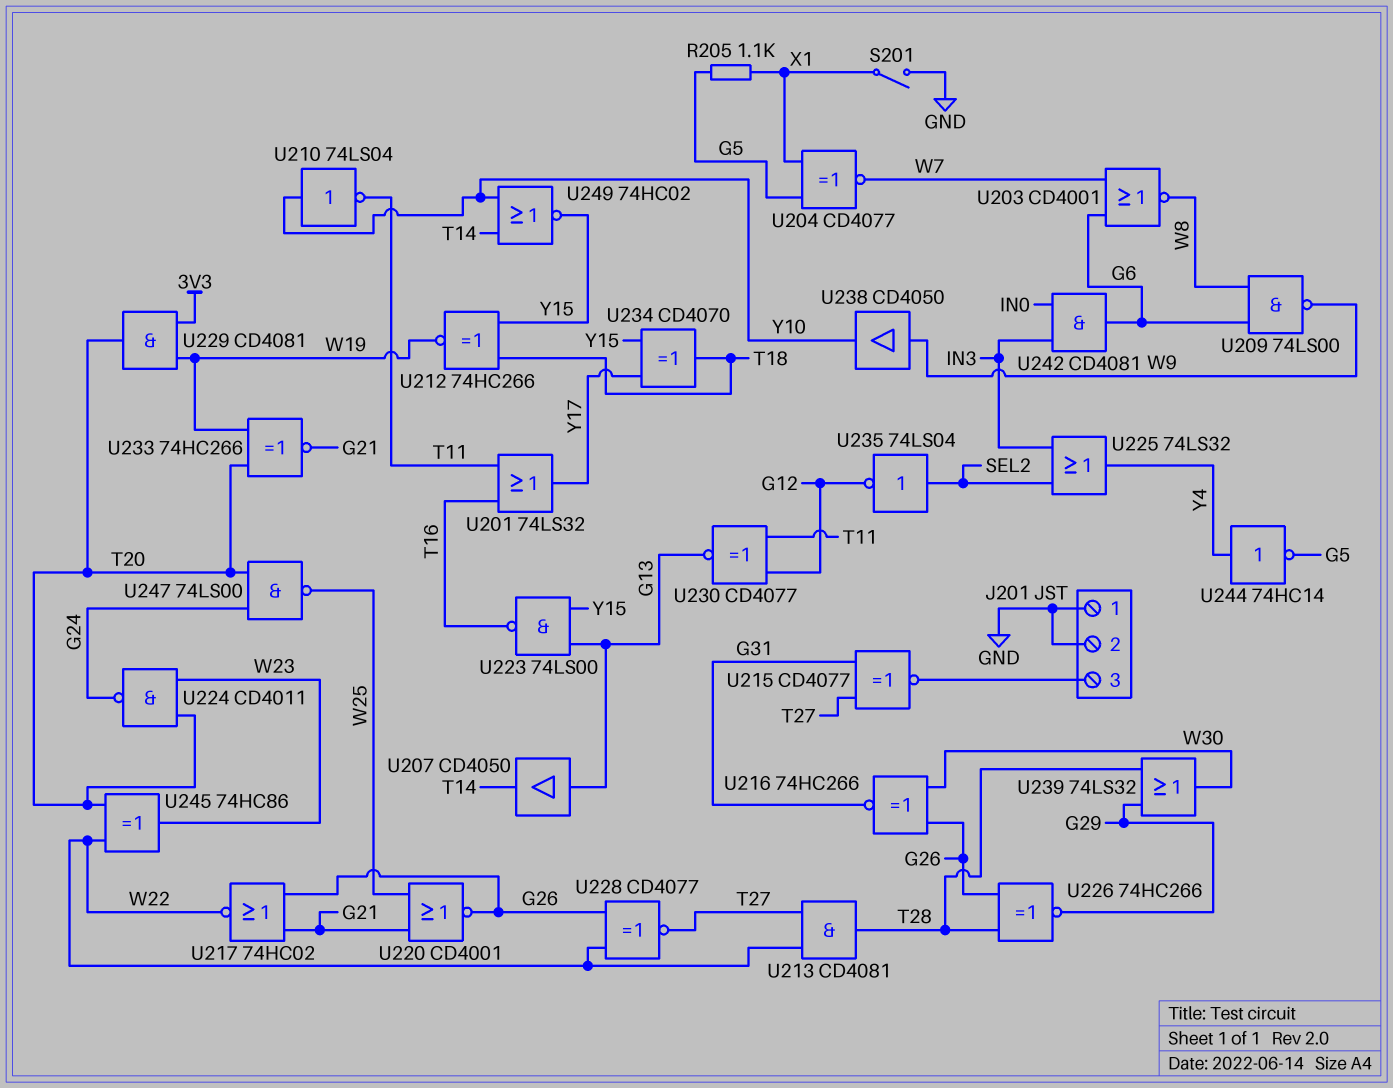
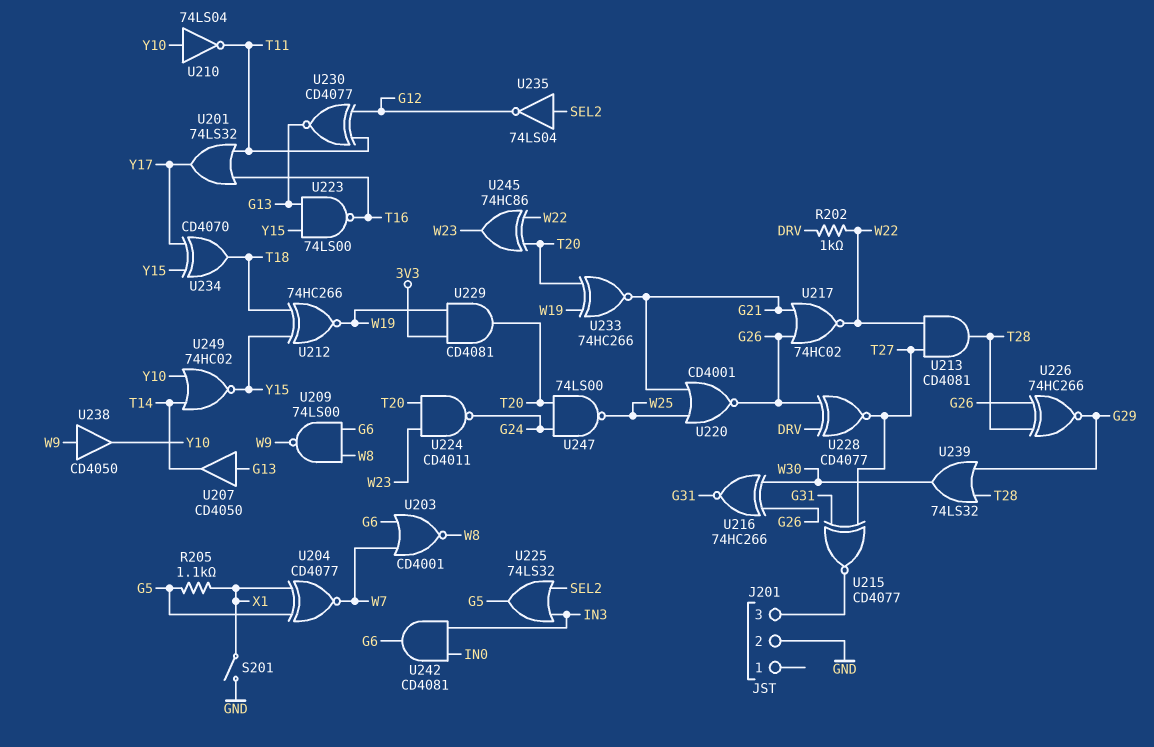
J201 pin 1: GND -> none
R202: none -> 1k (DRV, W22)
U225: OR 74LS32 (in IN3, in SEL2, out Y4) -> OR 74LS32 (in IN3, in SEL2, out G5)
U228: XNOR CD4077 (in G26, in W22, out T27) -> XNOR CD4077 (in DRV, in G26, out T27)
U244: NOT 74HC14 (in Y4, out G5) -> none

